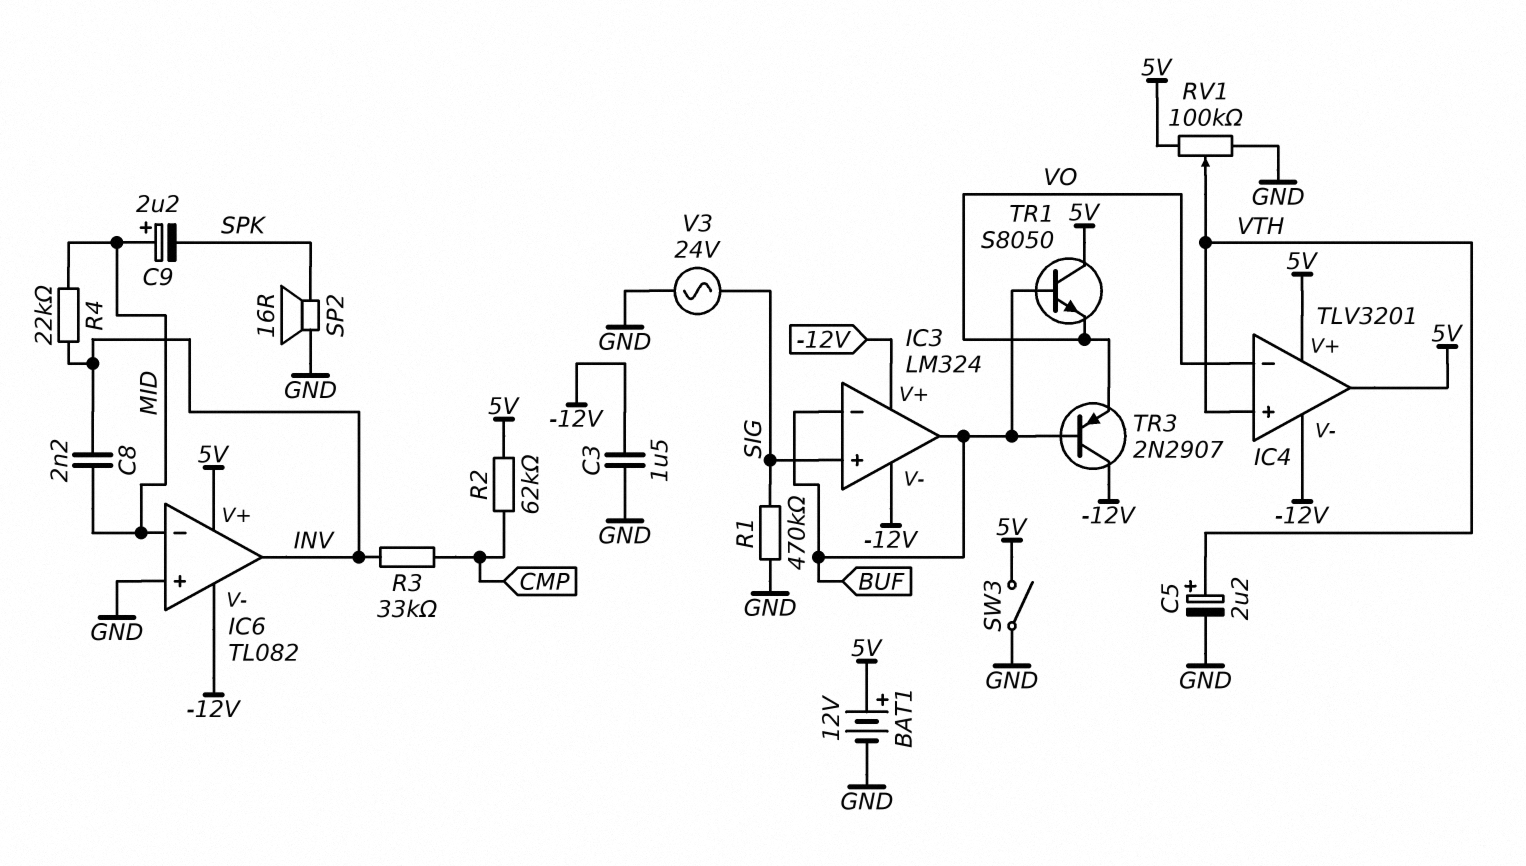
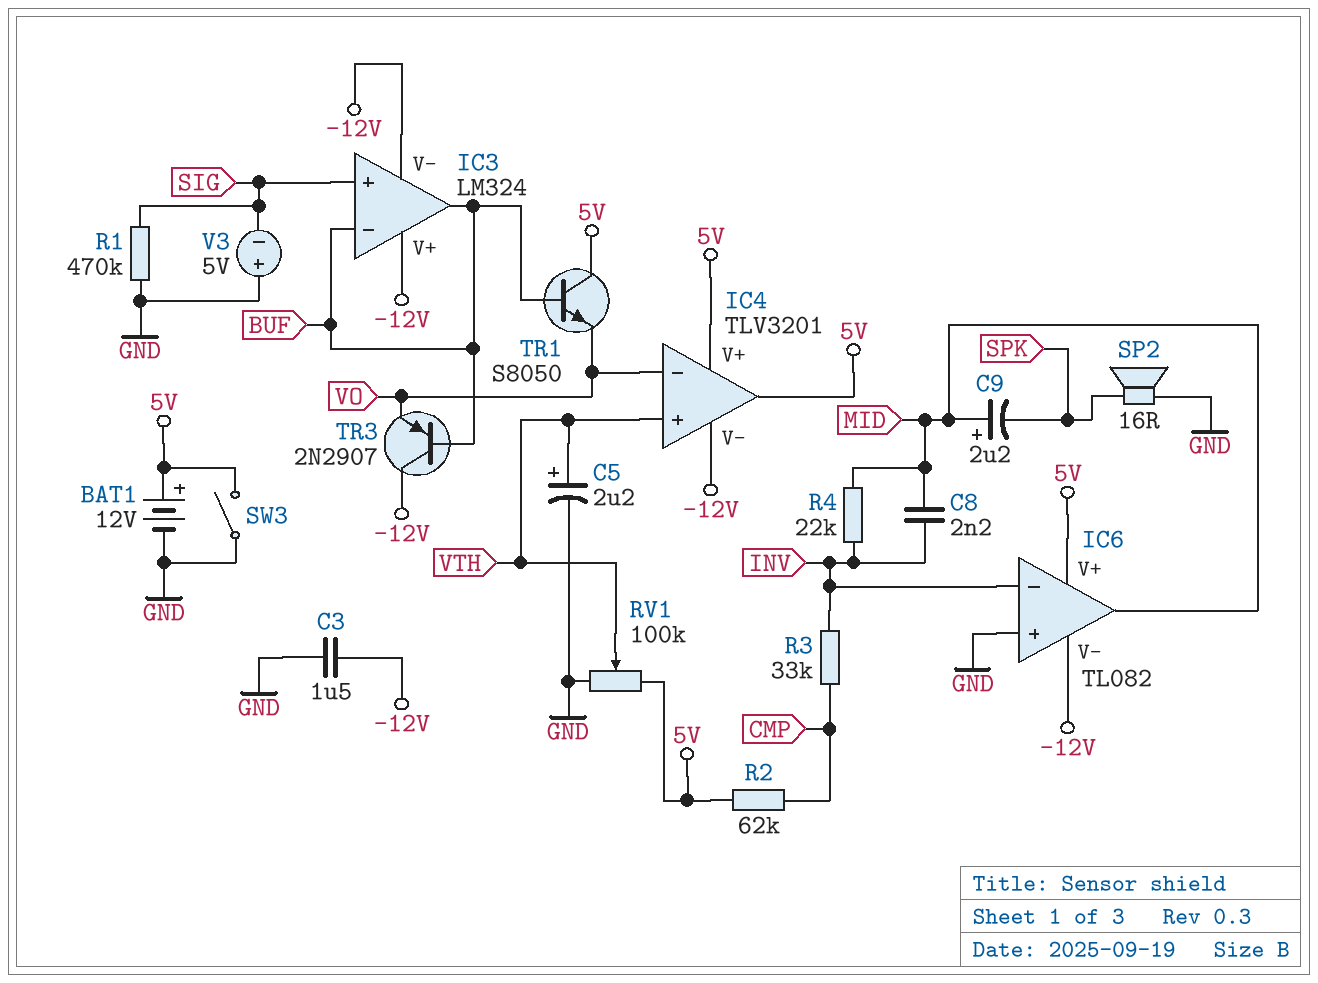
IC6 pin in-: MID -> INV
IC6 pin out: INV -> MID
V3: AC 24V (GND, SIG) -> 5V (plus GND, minus SIG)

